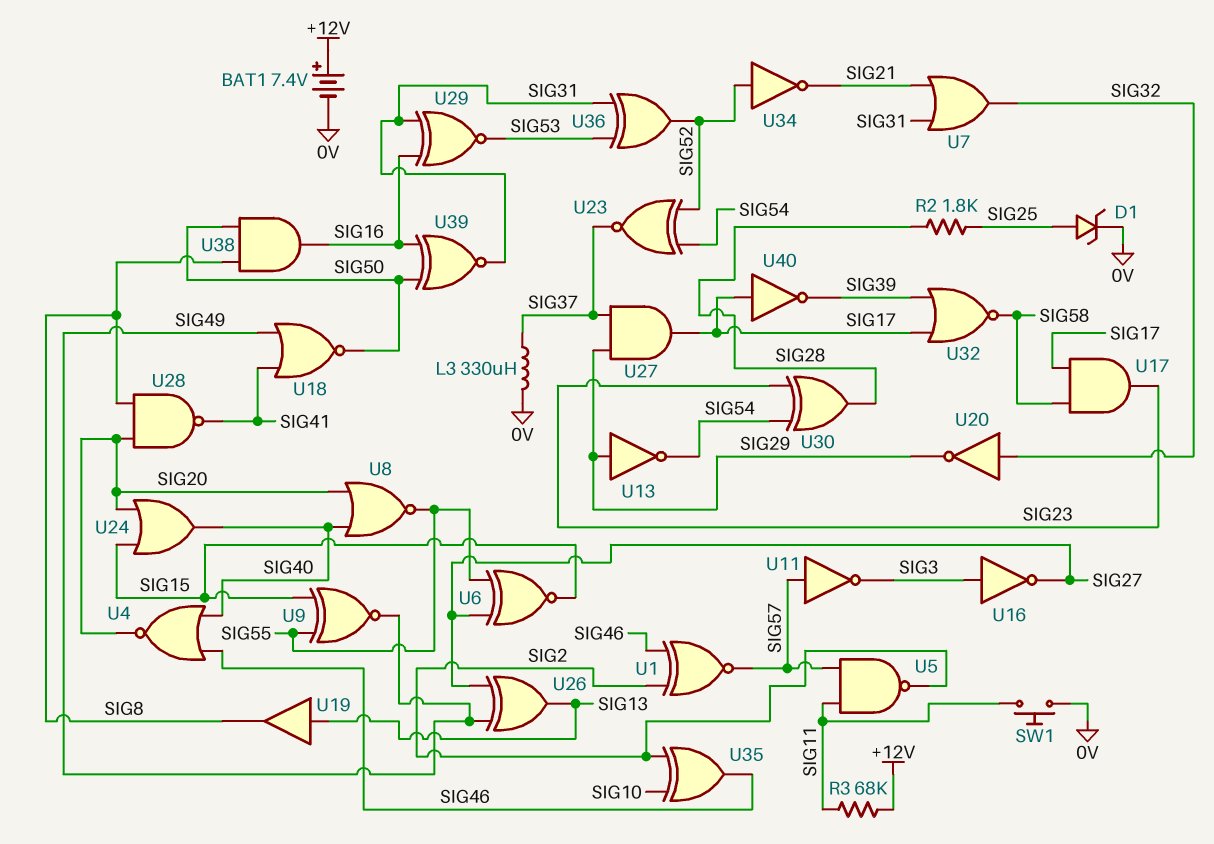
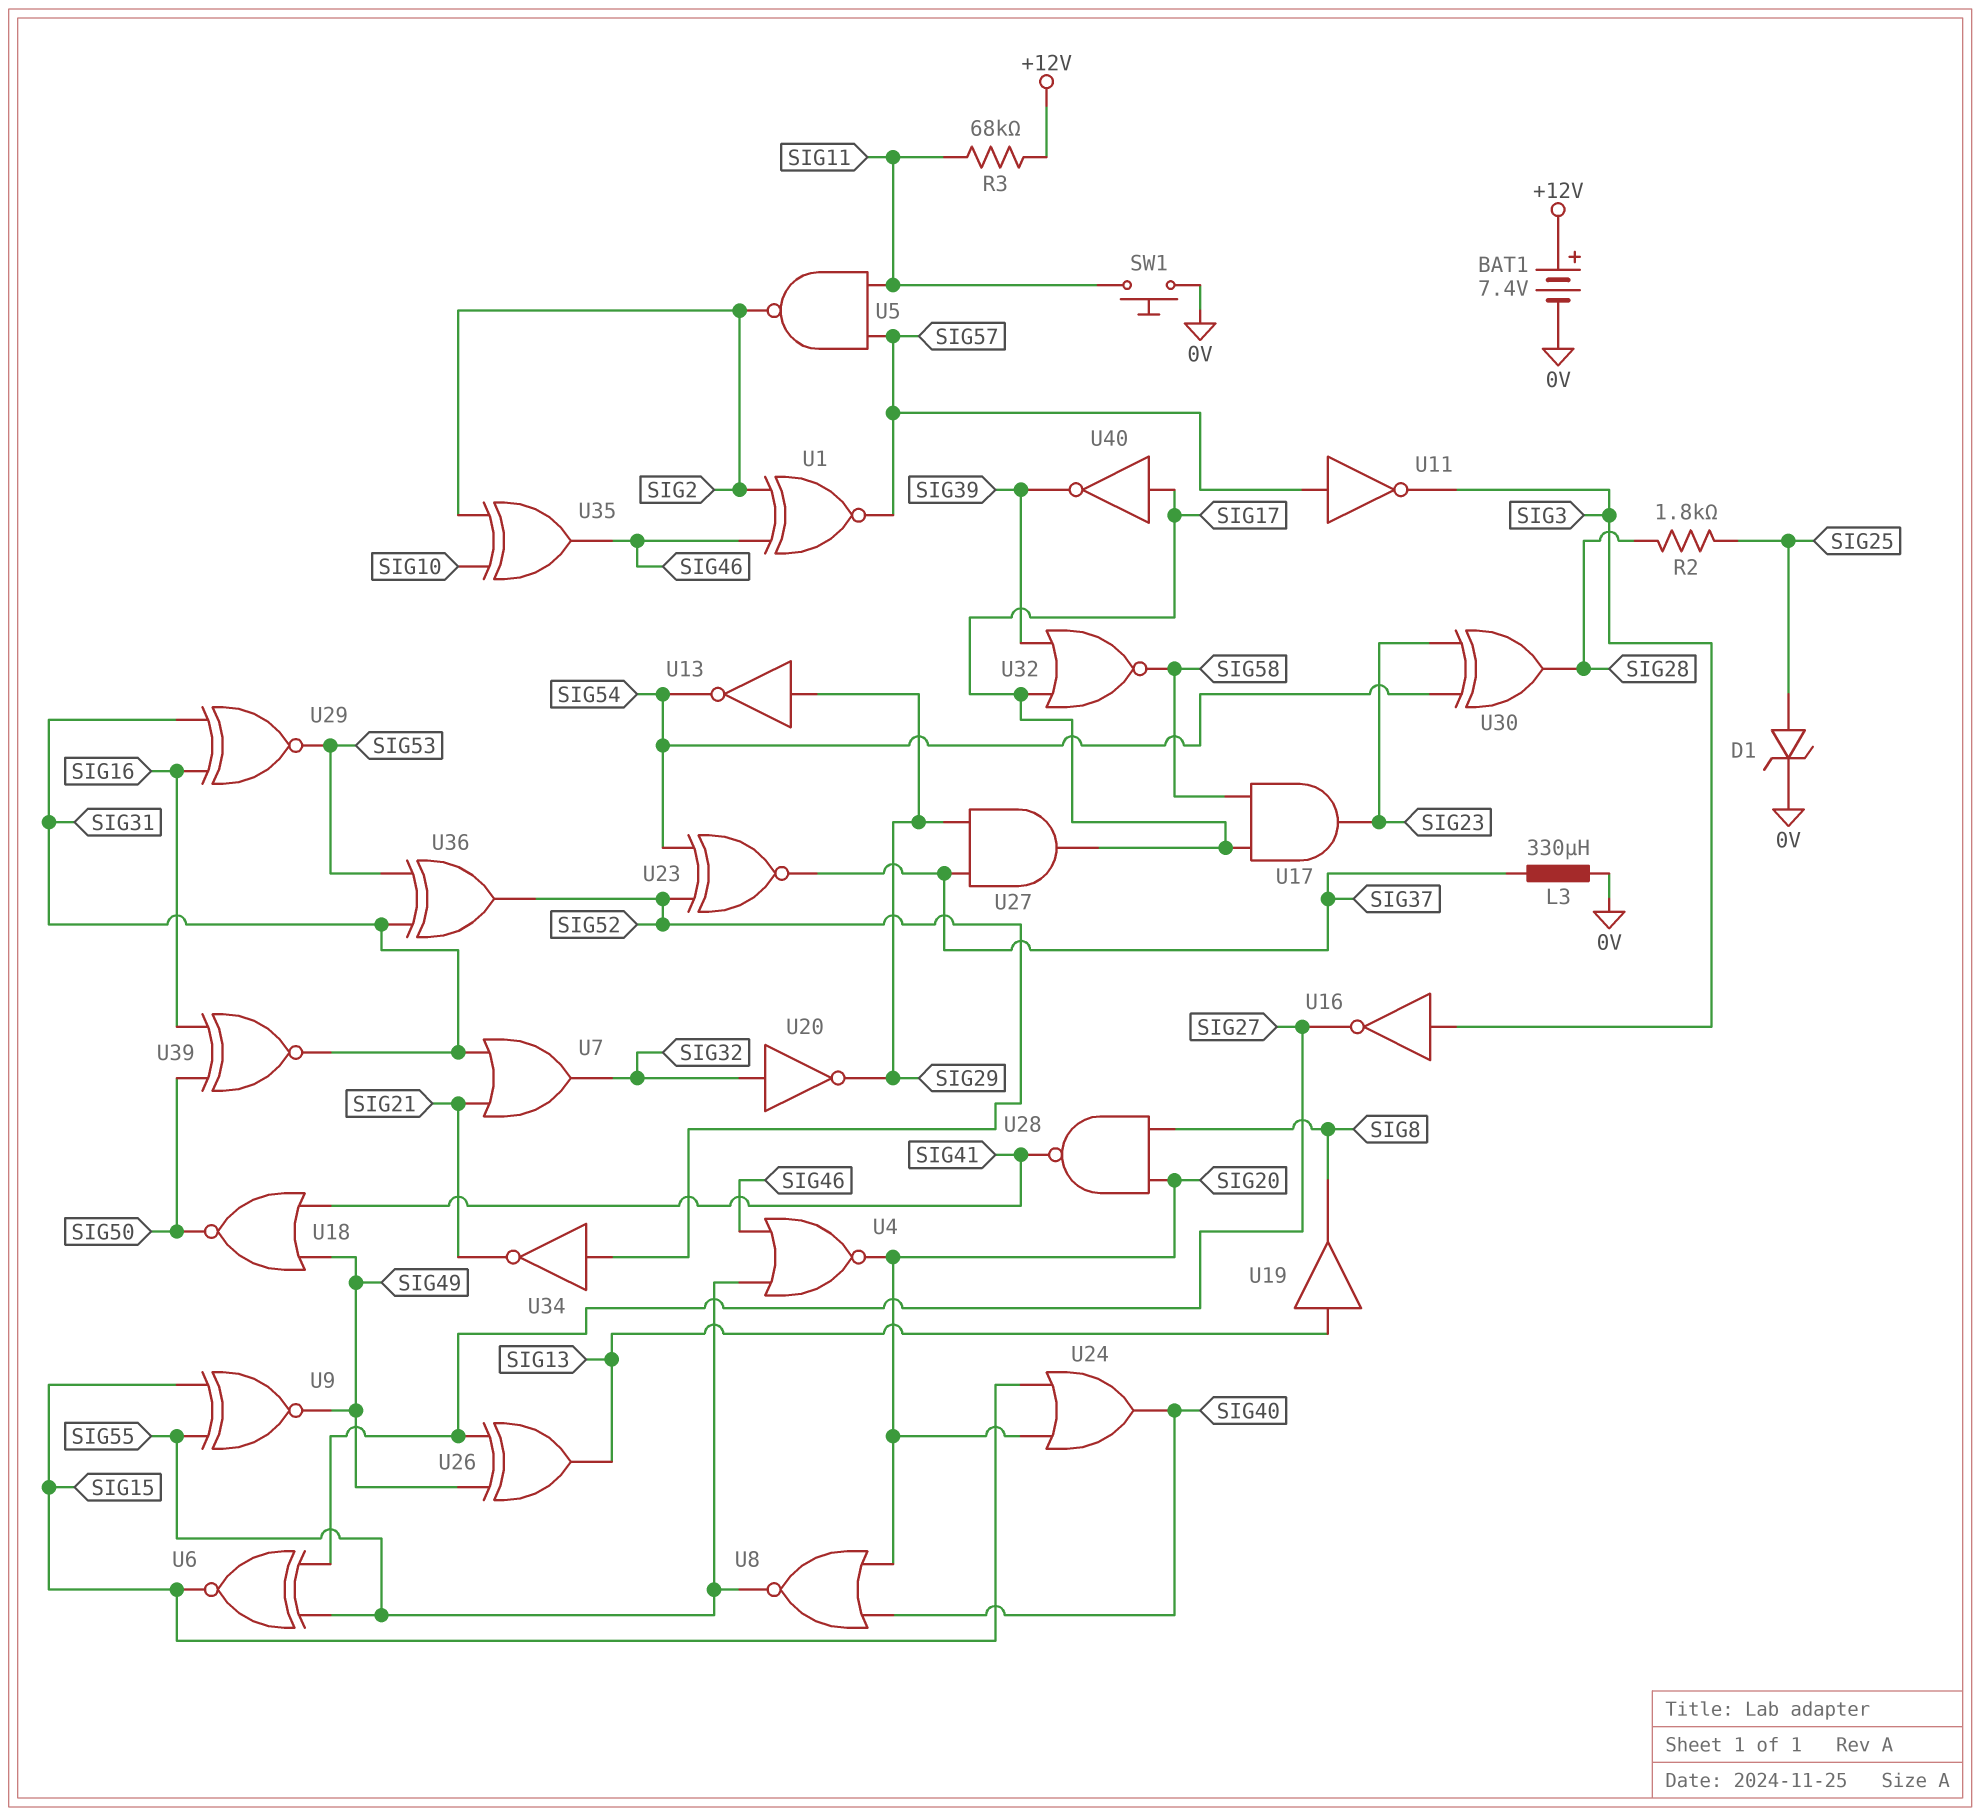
U4: NOR (in SIG40, in SIG46, out SIG20) -> NOR (in SIG46, in SIG55, out SIG20)
U38: AND (in SIG8, in SIG50, out SIG16) -> none

